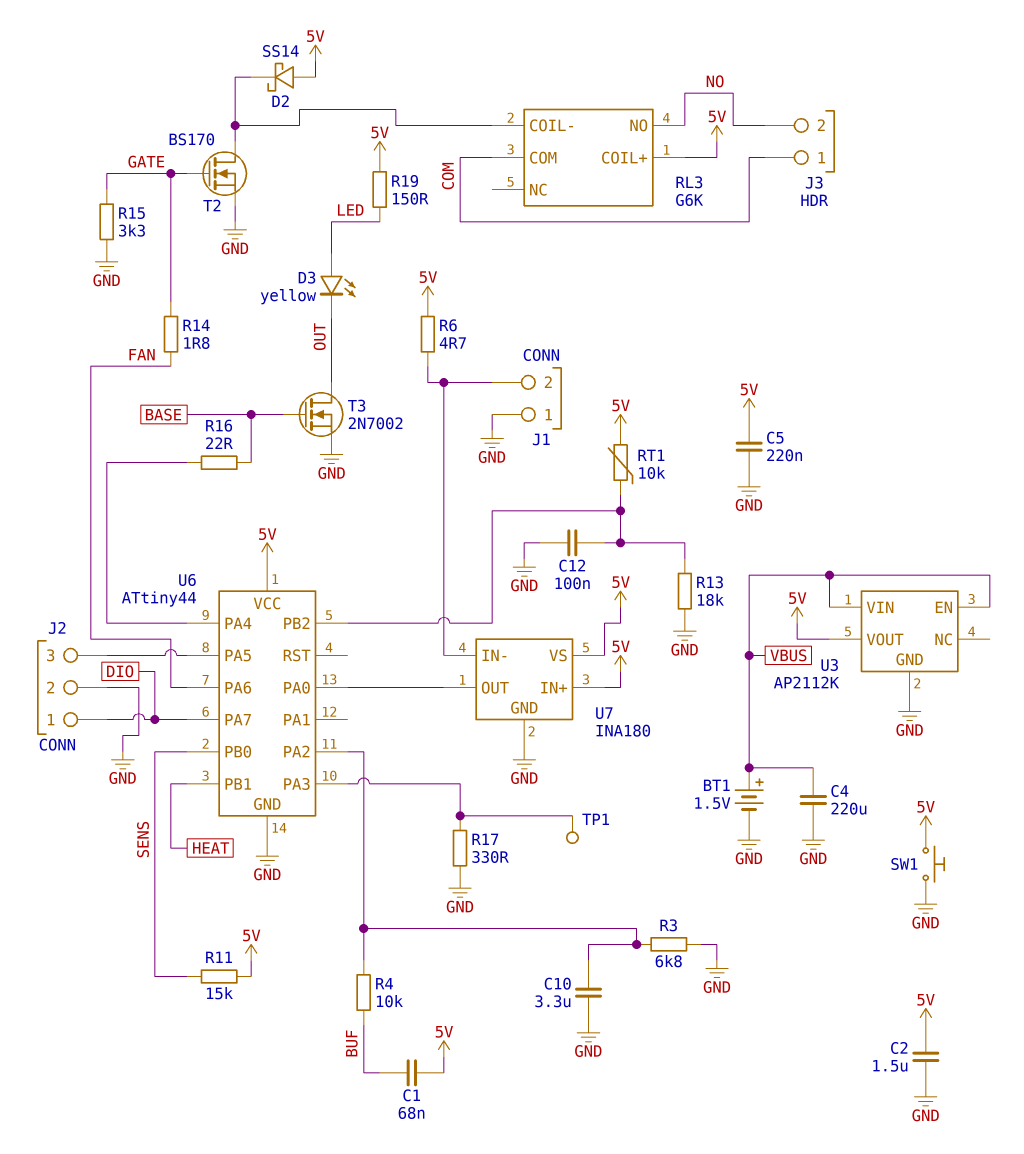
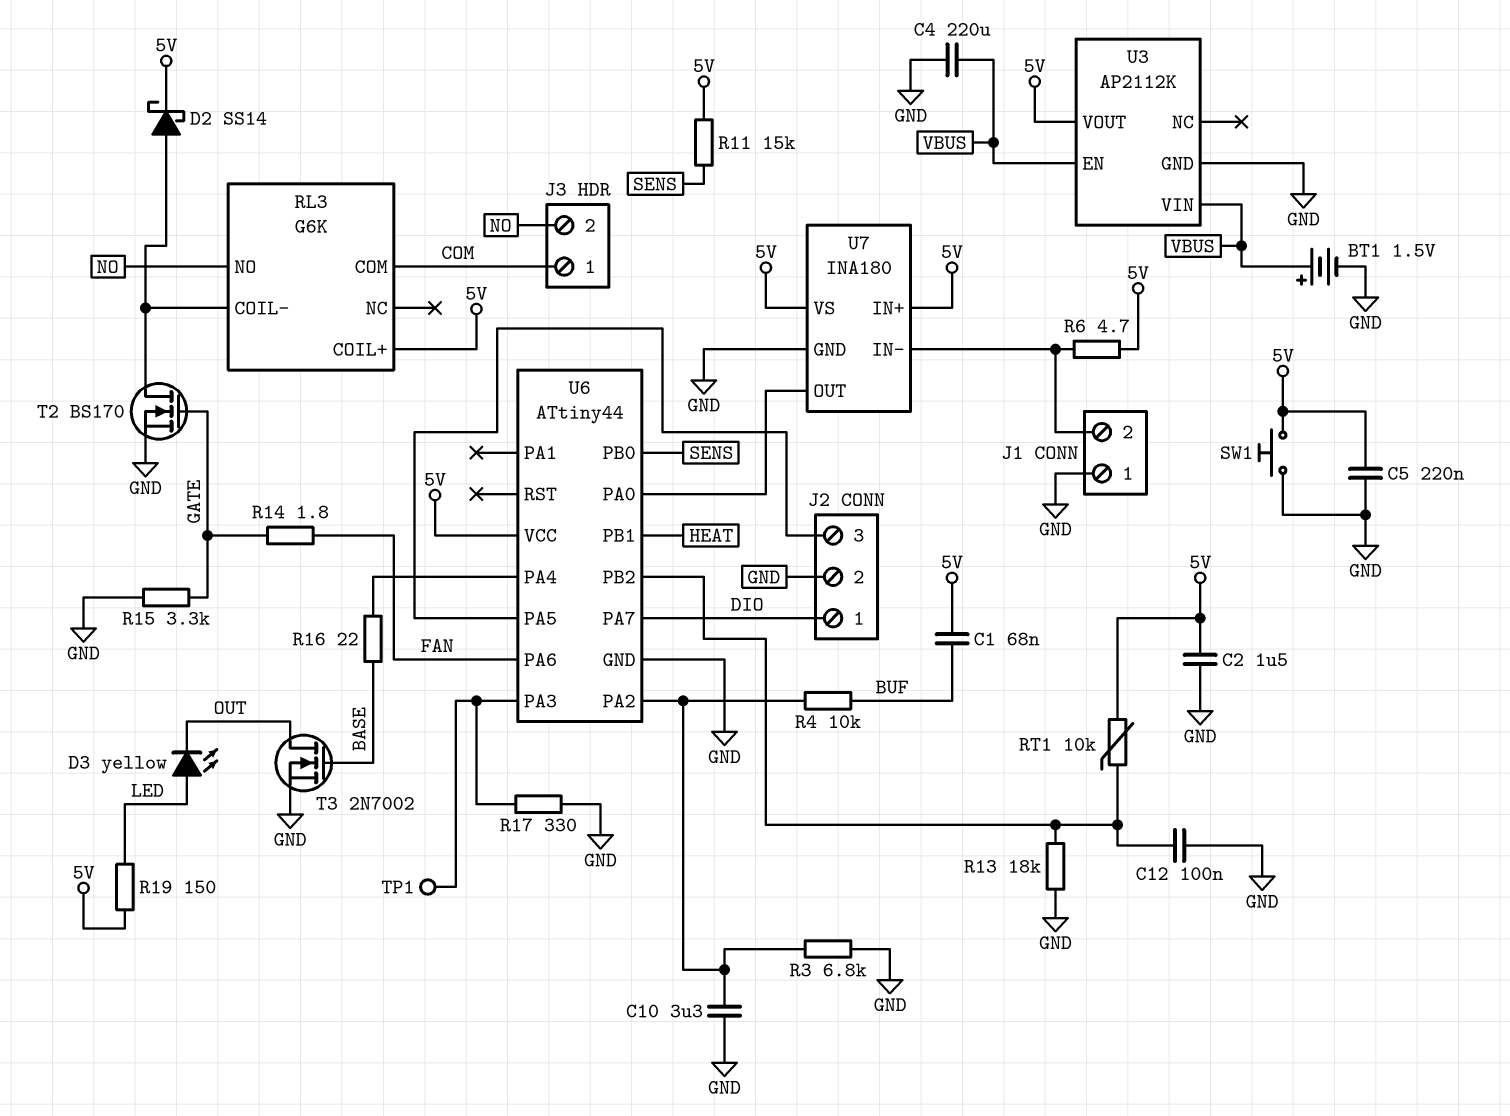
D2: schottky SS14 (A 5V, K RL3/COIL-) -> schottky SS14 (A RL3/COIL-, K 5V)

